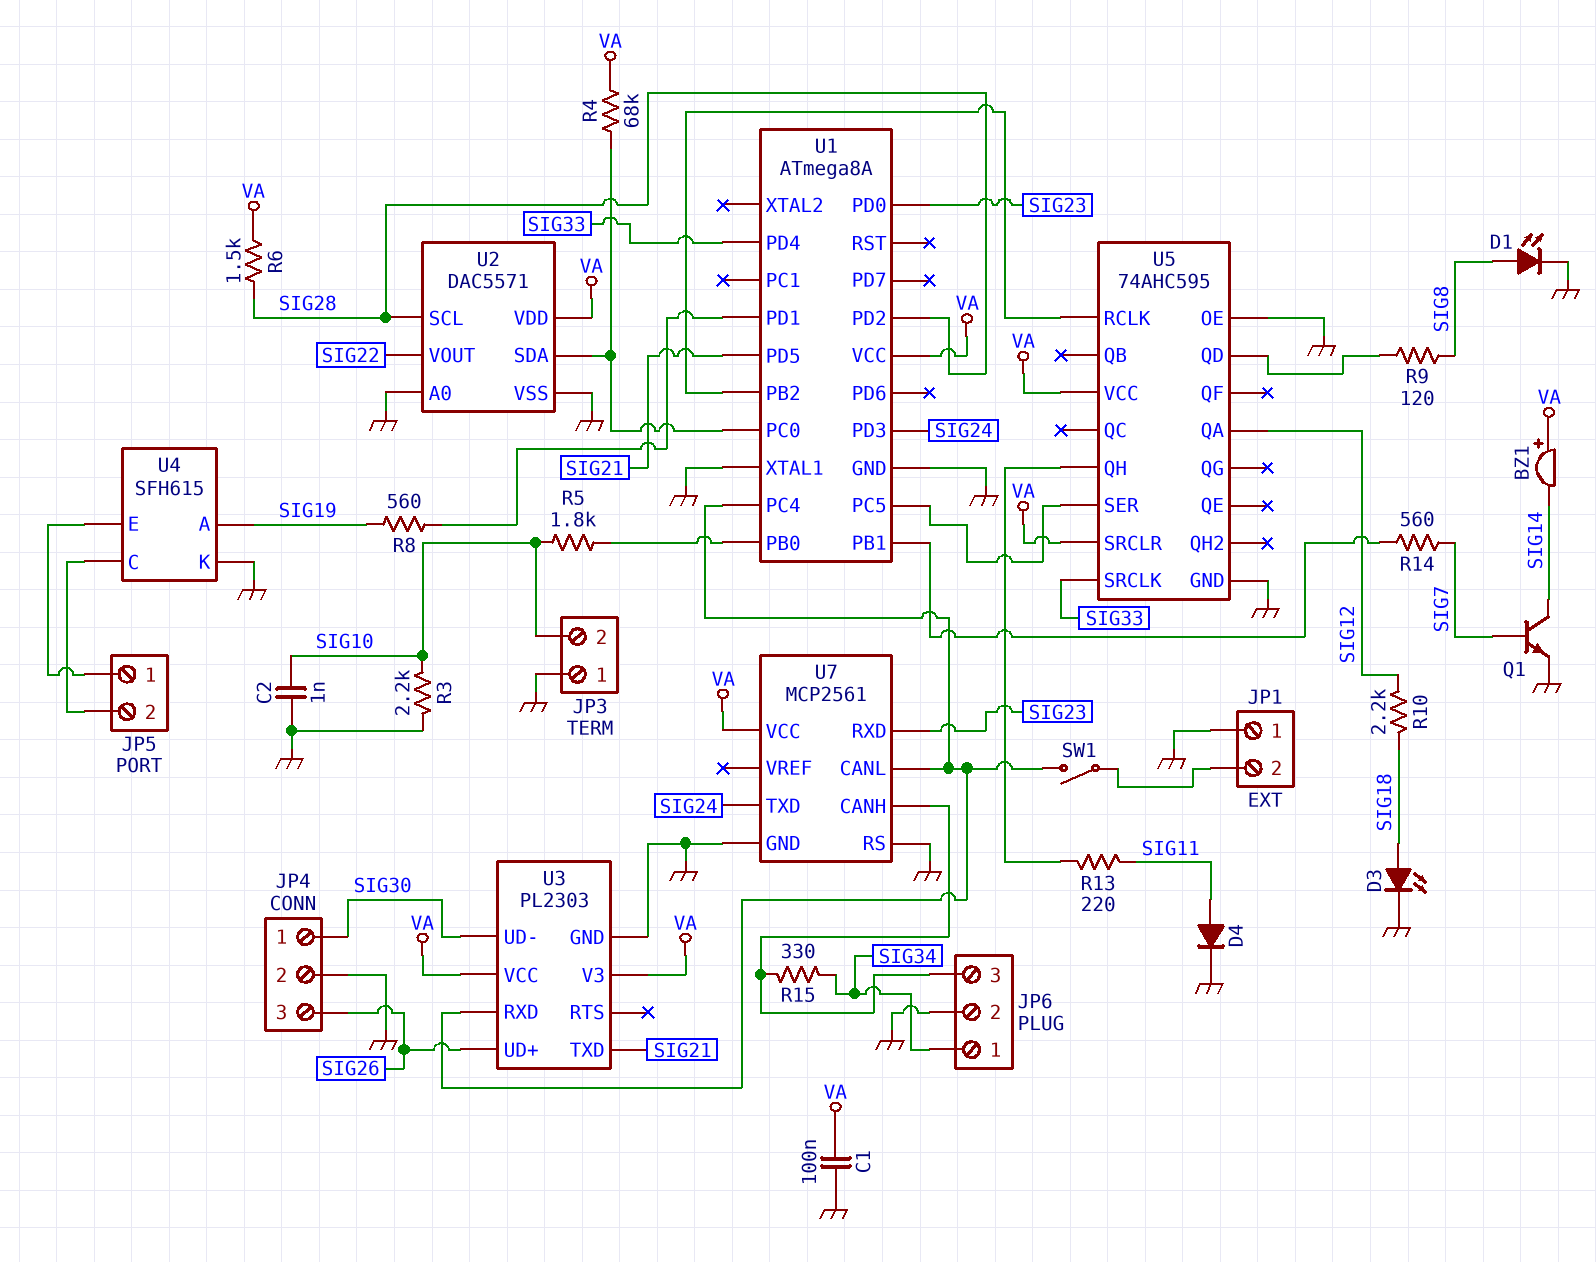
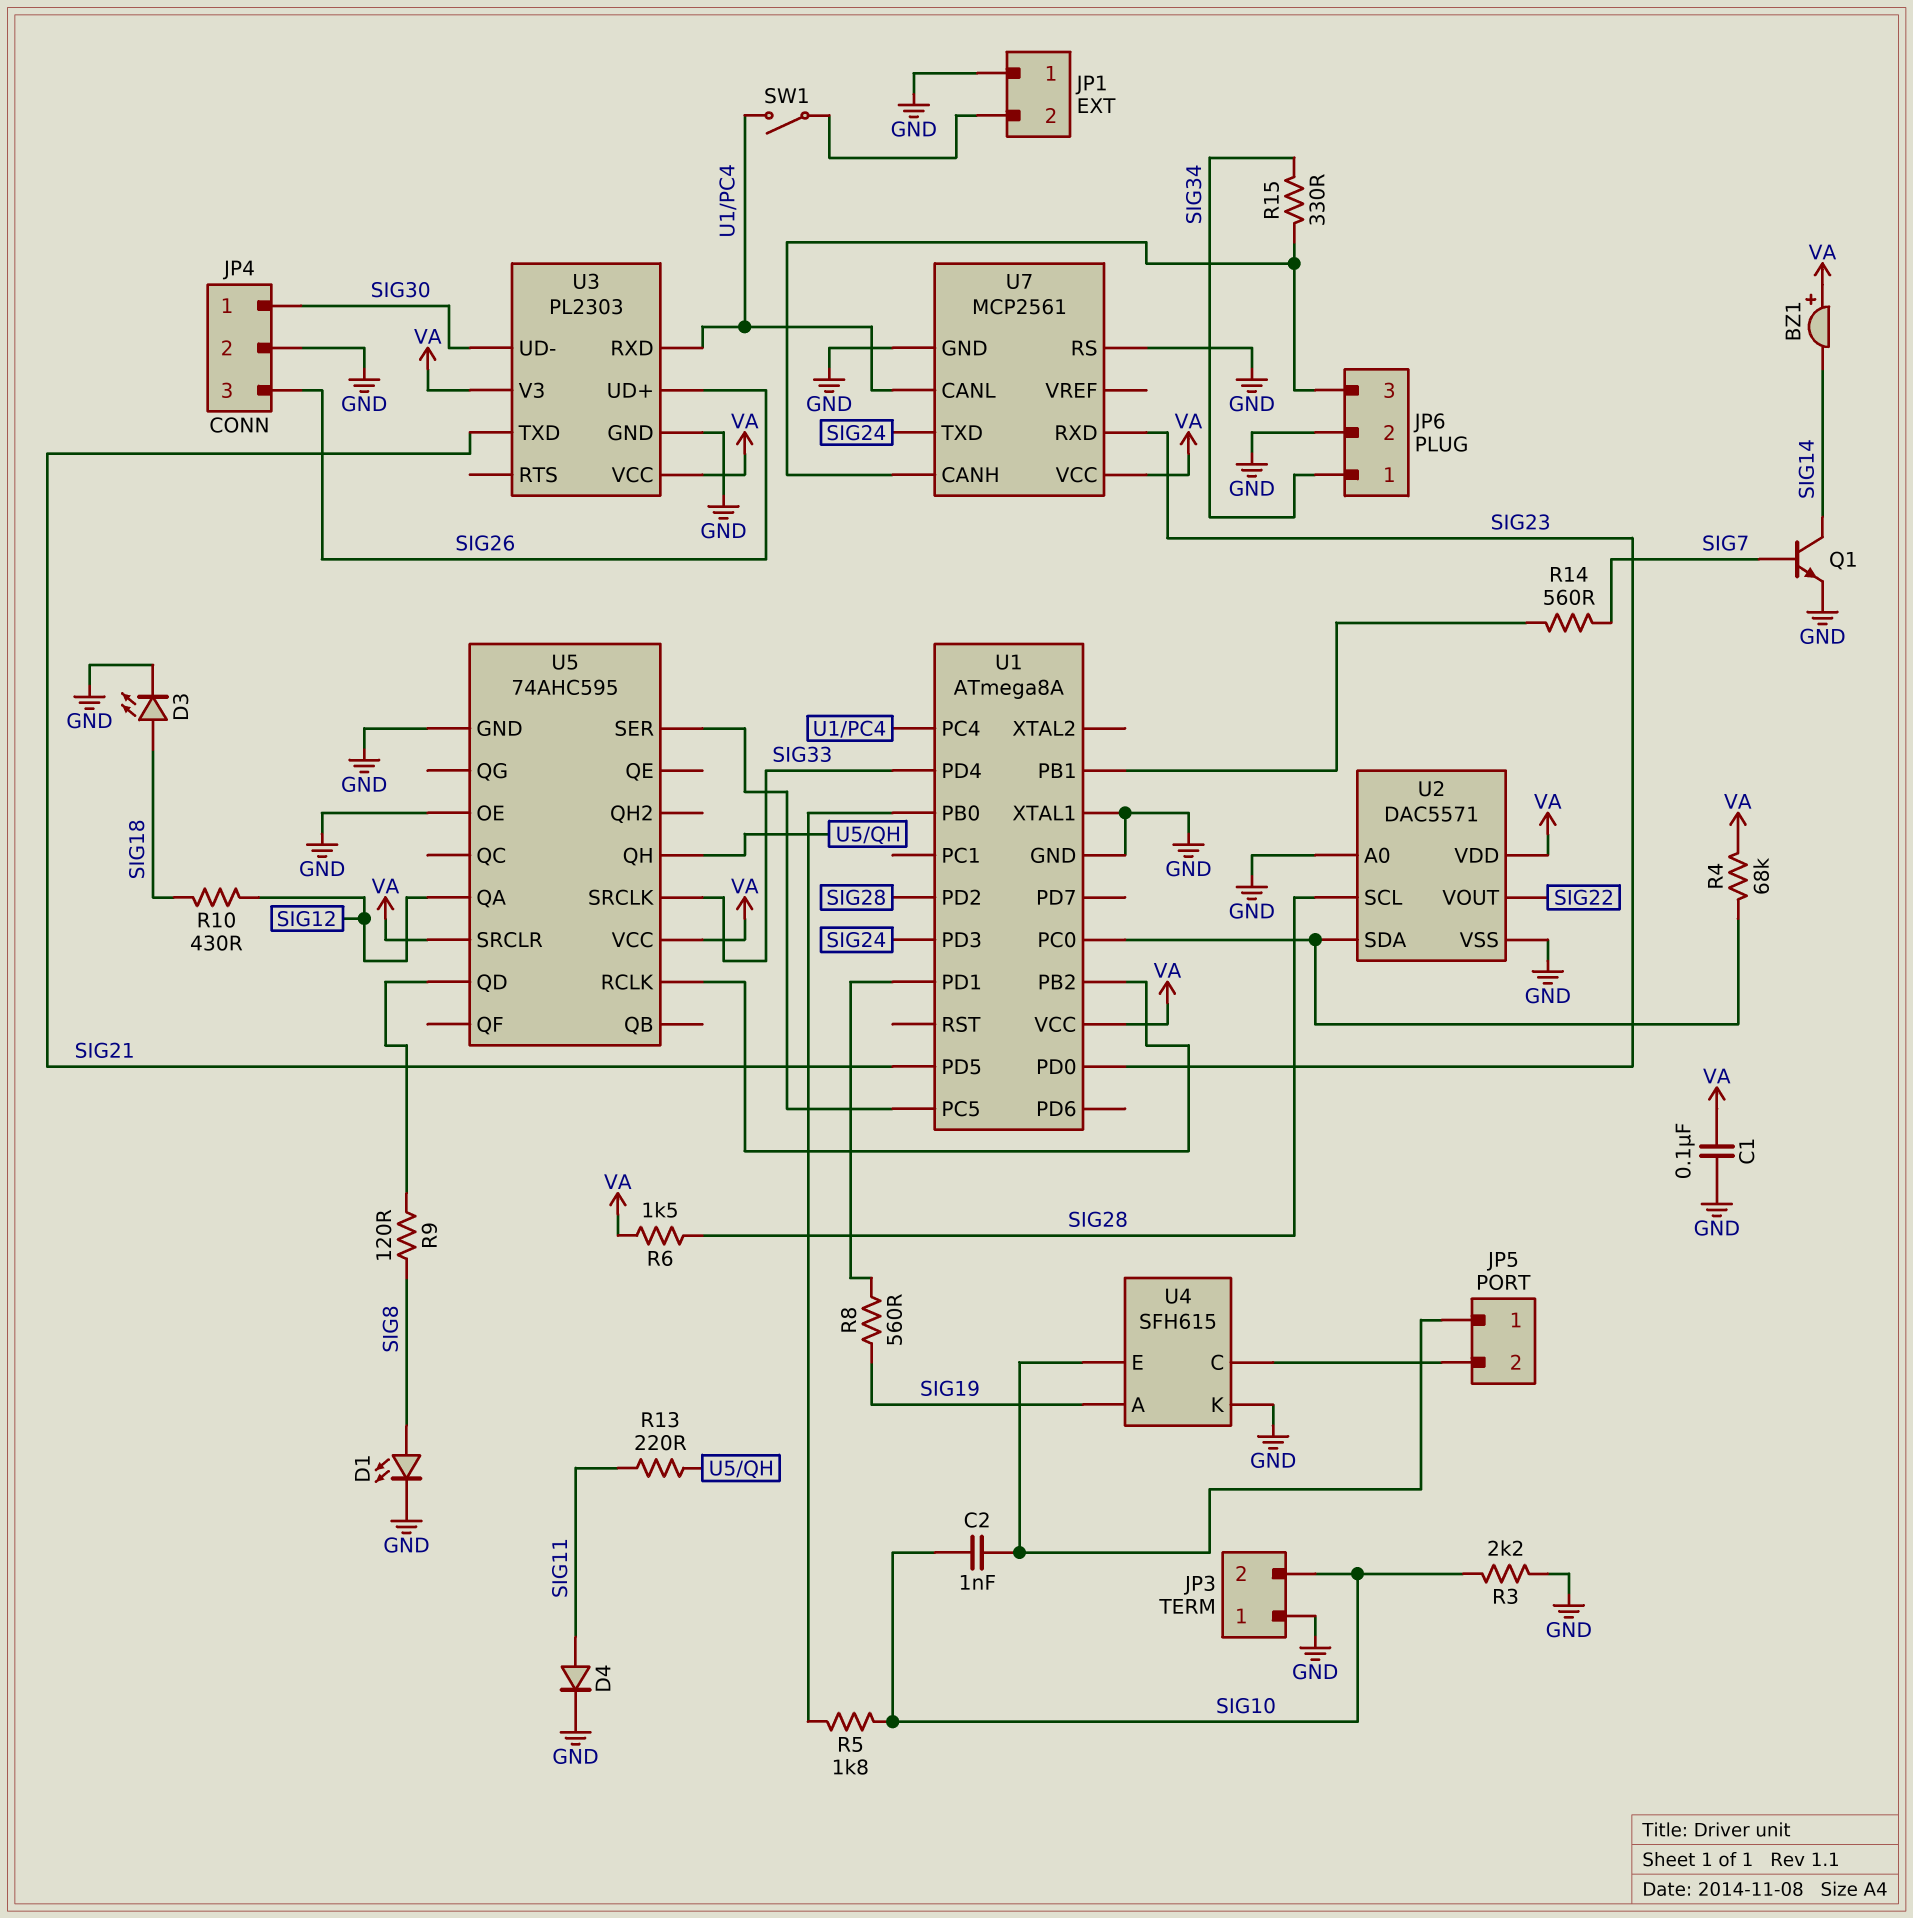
C2: 1nF (GND, SIG10) -> 1nF (JP5/1, SIG10)
R10: 2.2k (SIG12, SIG18) -> 430 (SIG12, SIG18)

